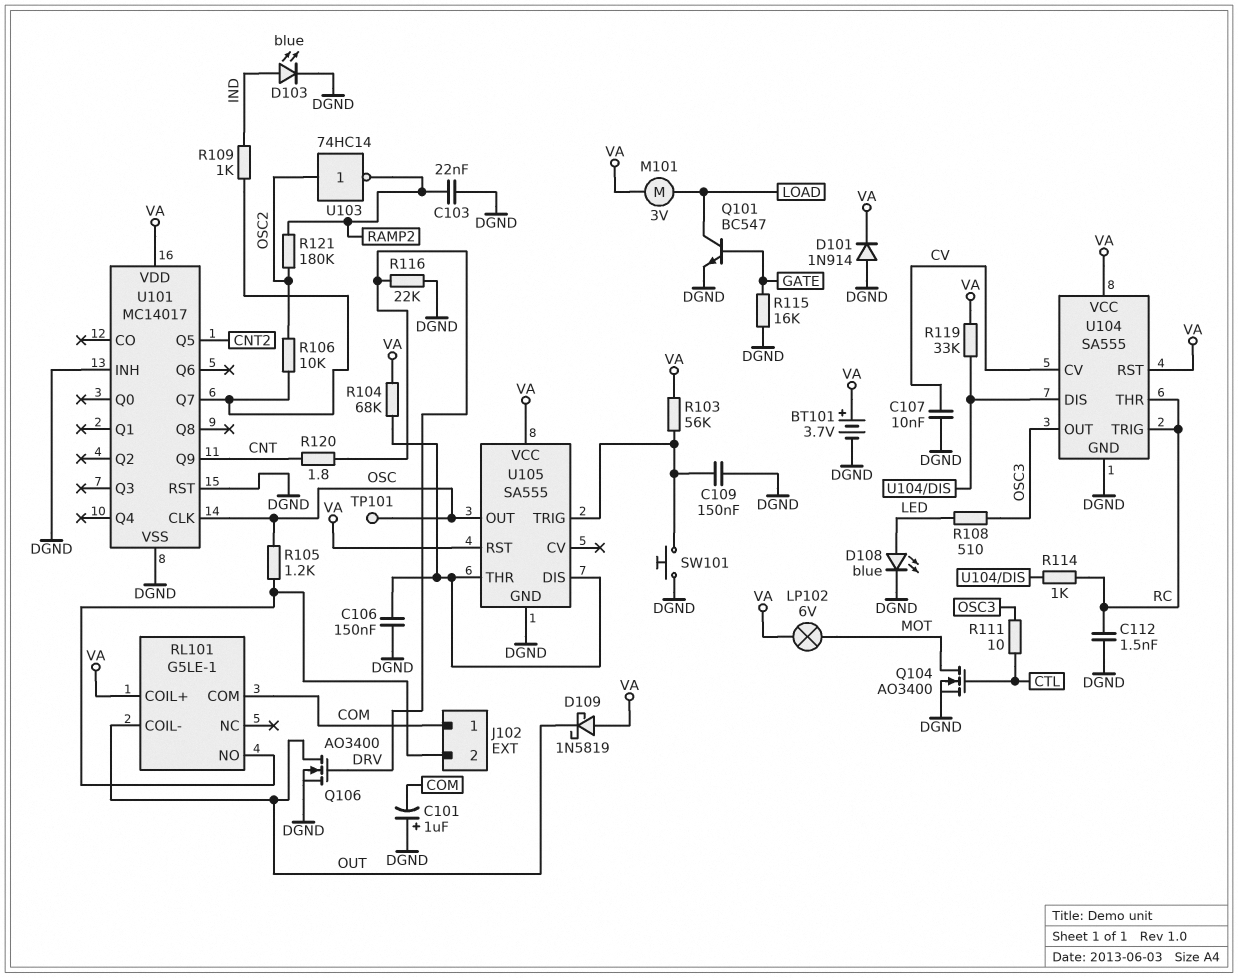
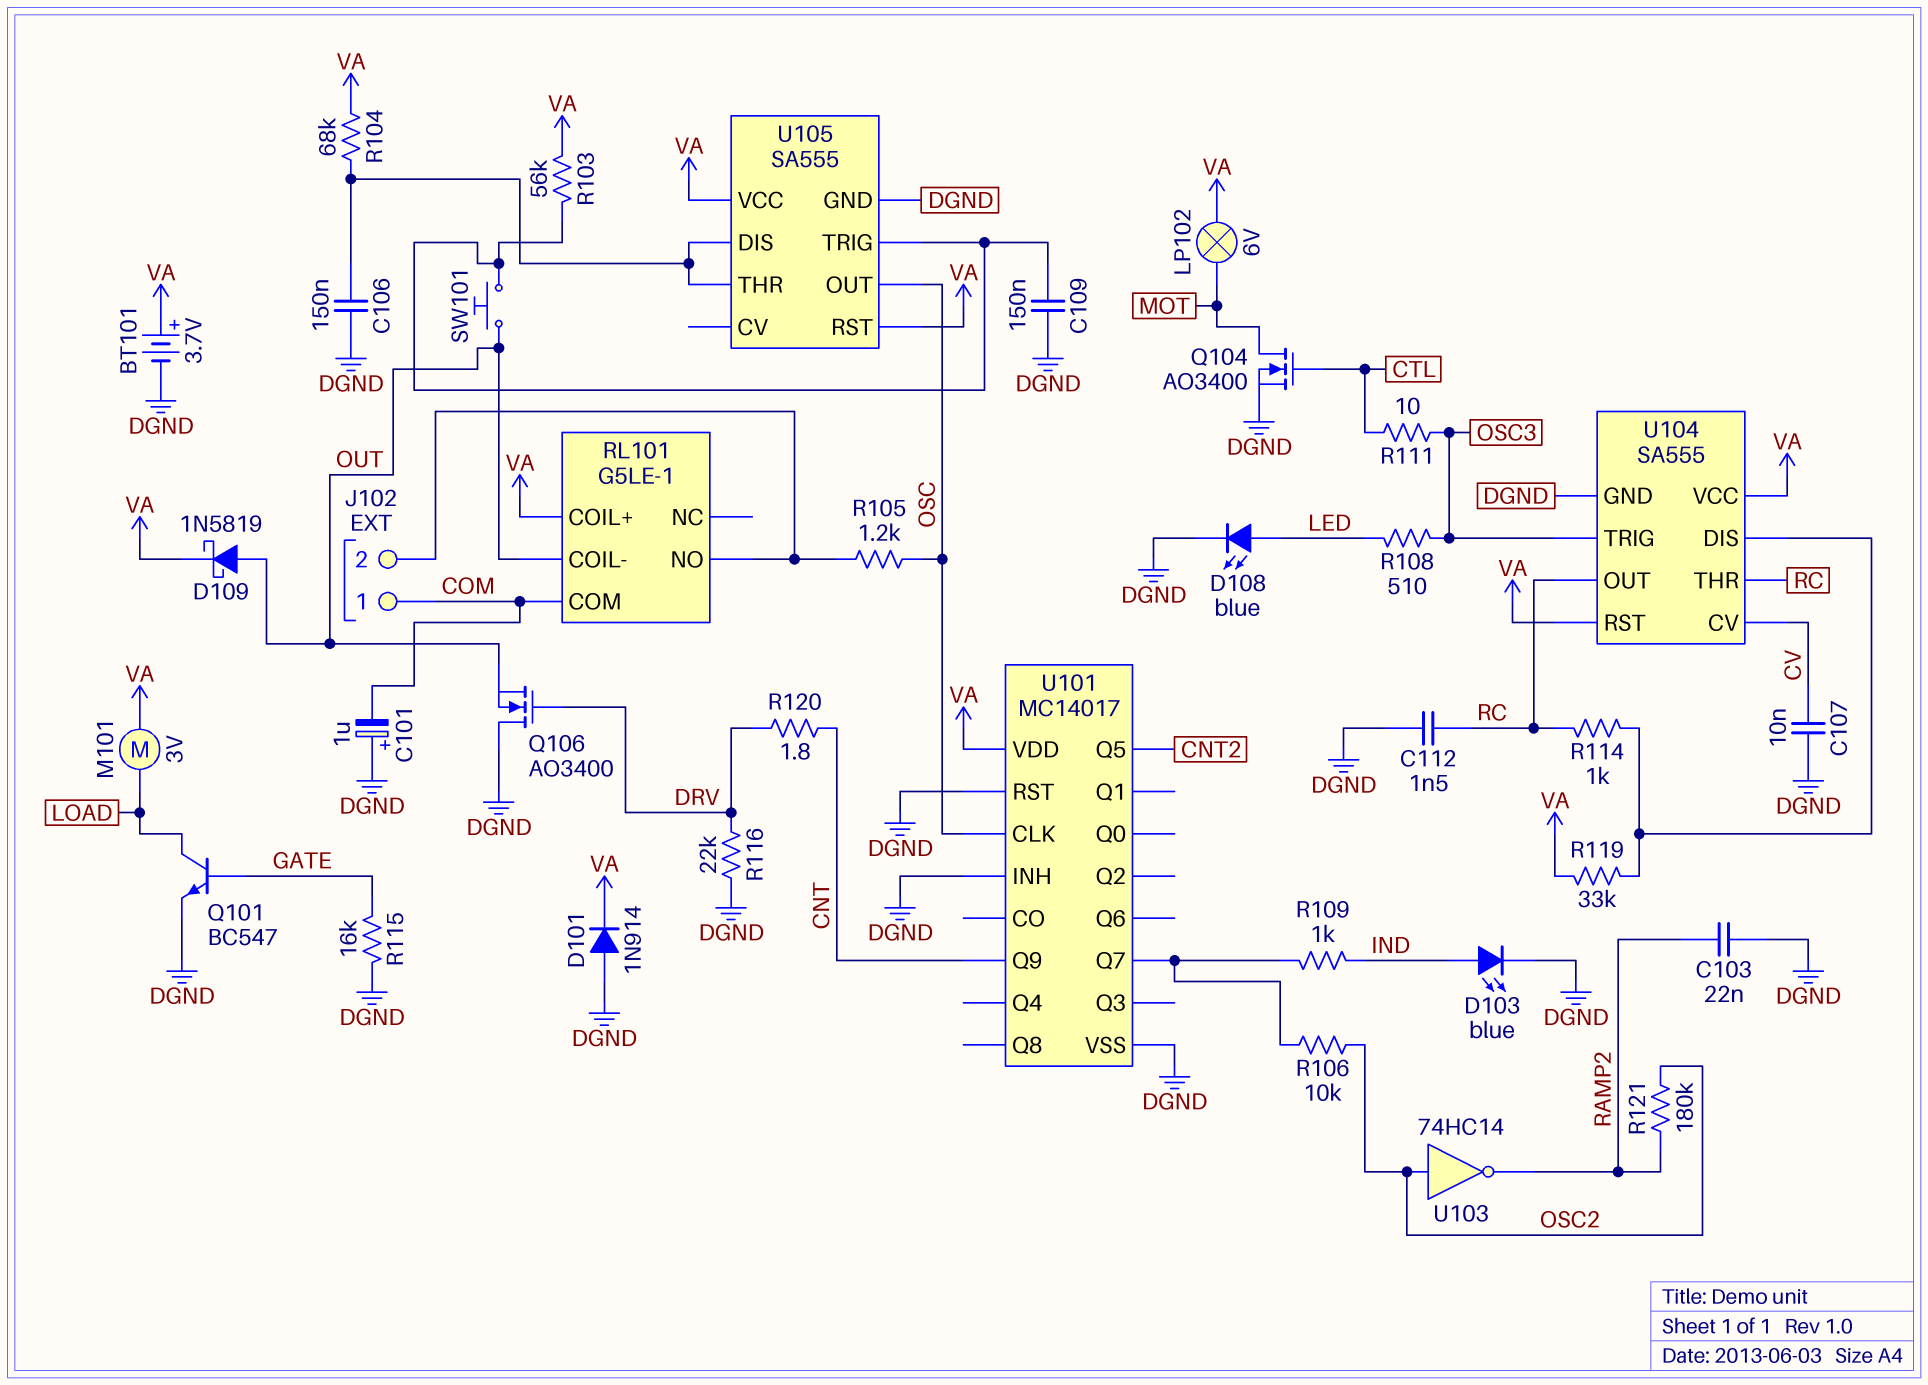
D109: schottky 1N5819 (A VA, K OUT) -> schottky 1N5819 (A OUT, K VA)
Q106: NMOS AO3400 (G DRV, D OUT, S DGND) -> NMOS AO3400 (G DRV, D DGND, S OUT)
SW101: button (DGND, U105/TRIG) -> button (OUT, U105/TRIG)
TP101: test point (OSC) -> none
U104 pin OUT: OSC3 -> RC
U104 pin TRIG: RC -> OSC3

